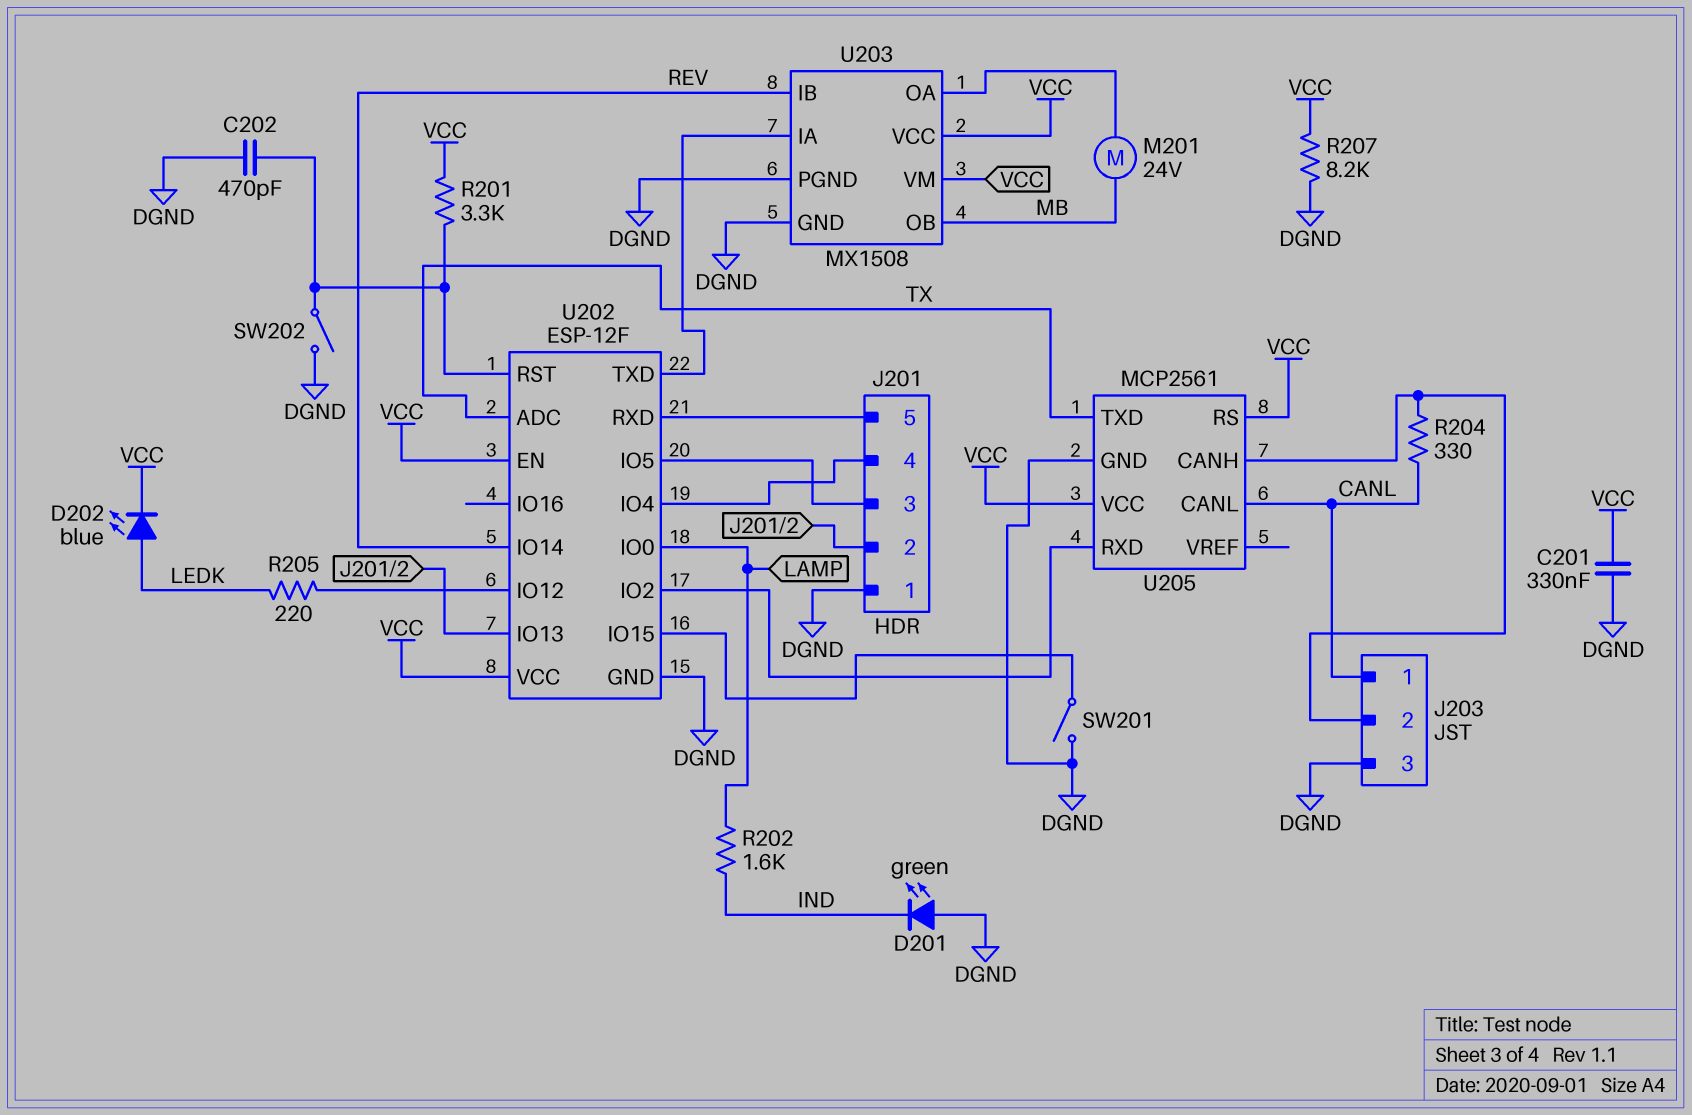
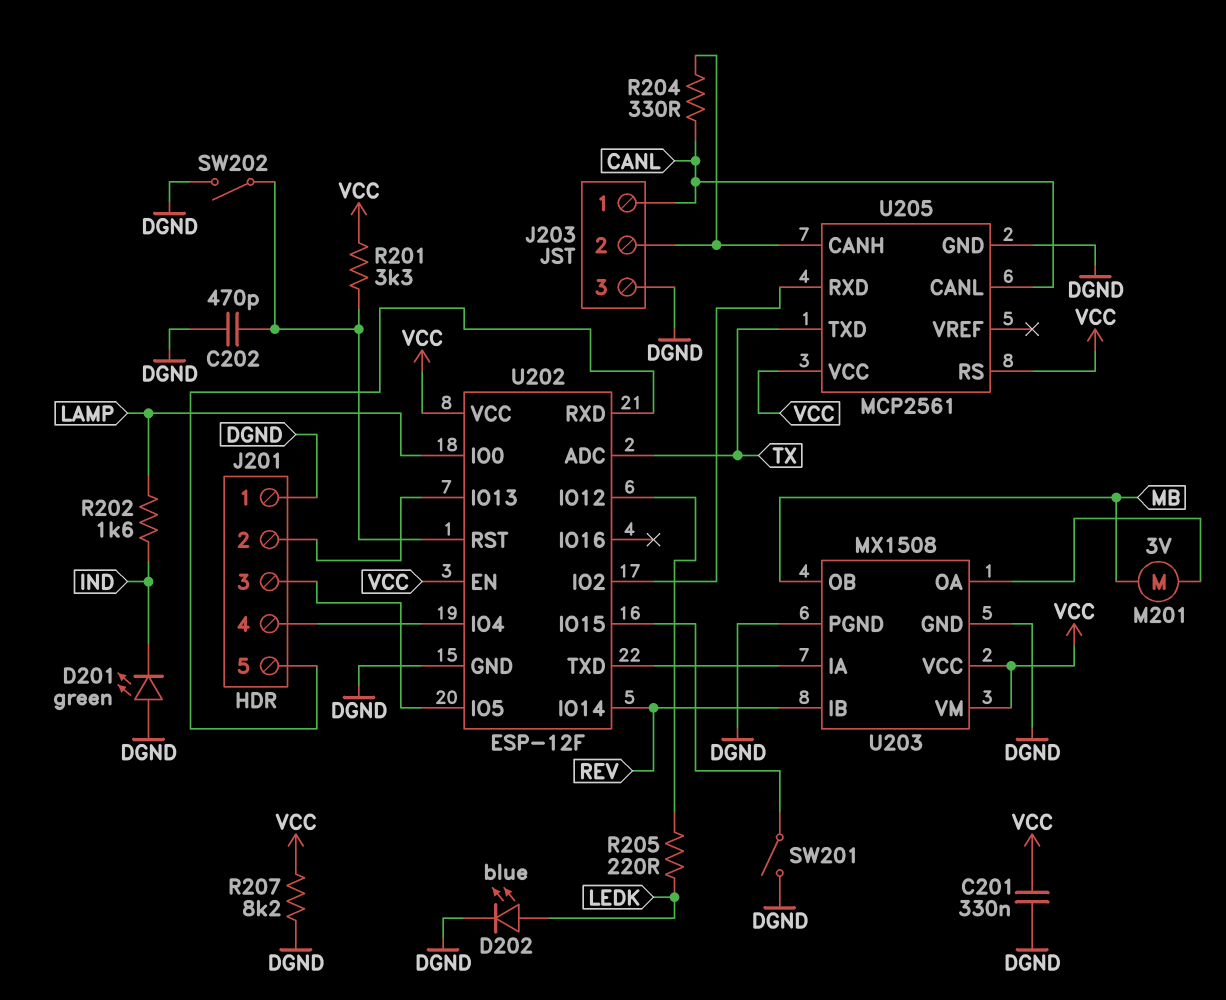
D202: LED blue (A LEDK, K VCC) -> LED blue (A LEDK, K DGND)
M201: motor 24V (MB, U203/OA) -> motor 3V (MB, U203/OA)

